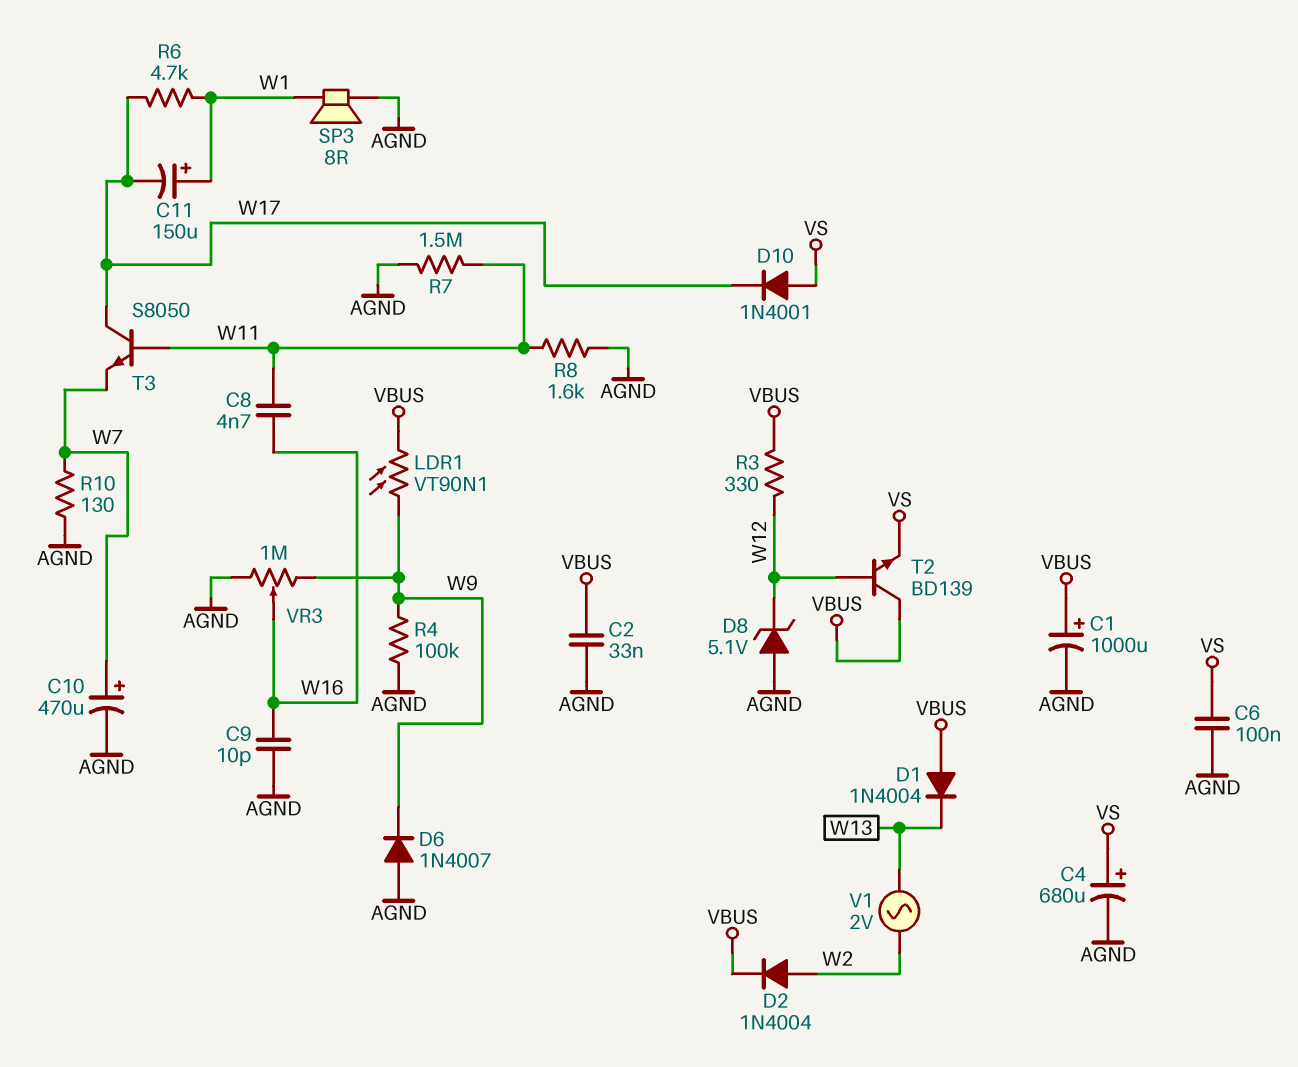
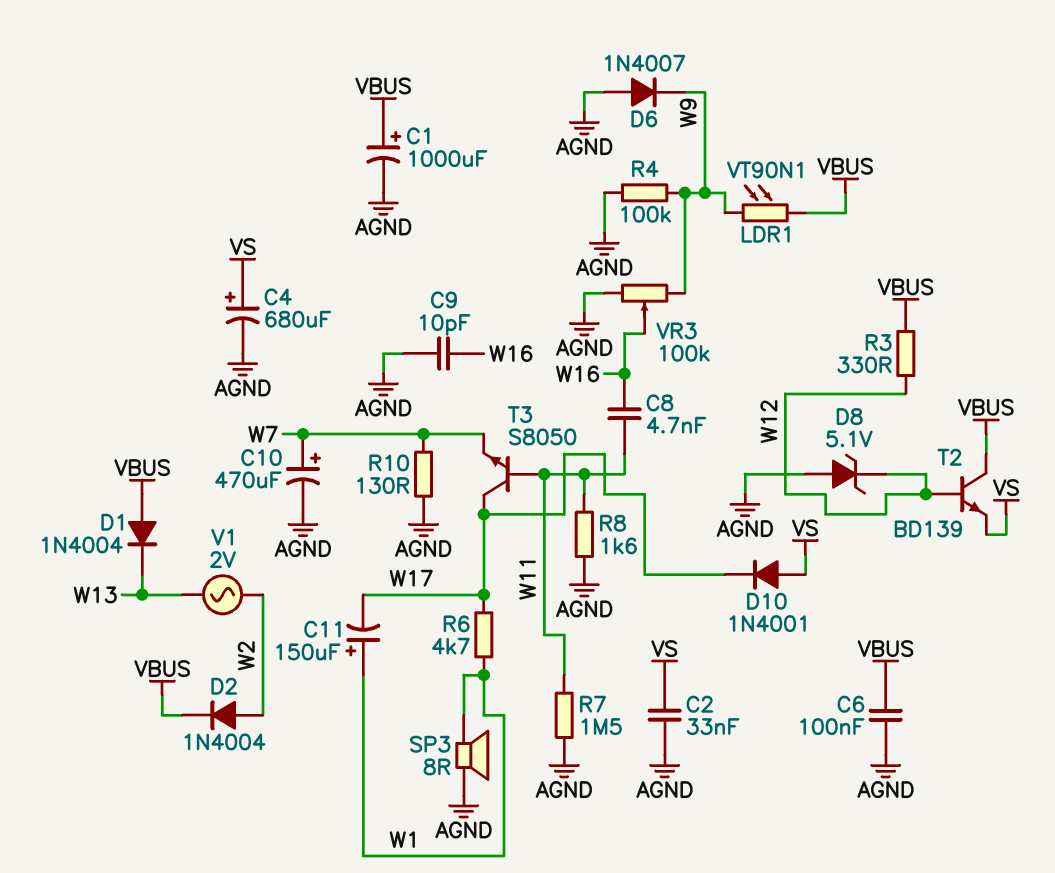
C2: 33nF (AGND, VBUS) -> 33nF (AGND, VS)
C6: 100nF (AGND, VS) -> 100nF (AGND, VBUS)
VR3: 1M (AGND, W9, wiper W16) -> 100k (AGND, W9, wiper W16)

